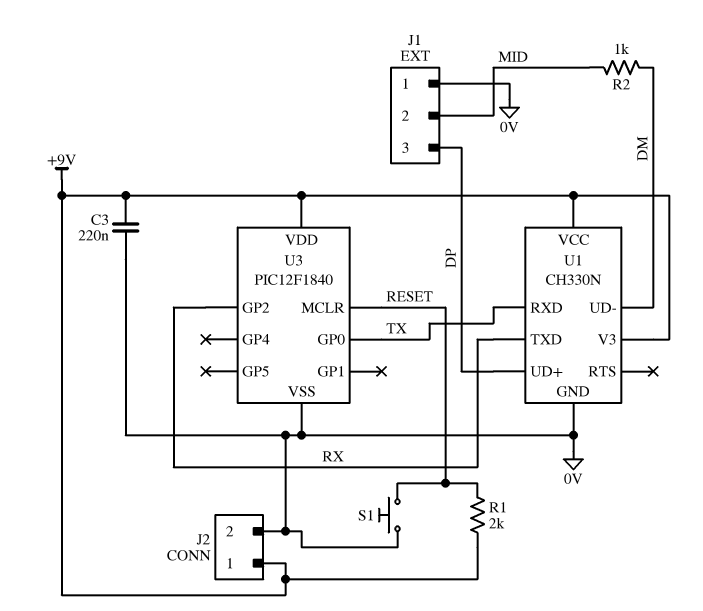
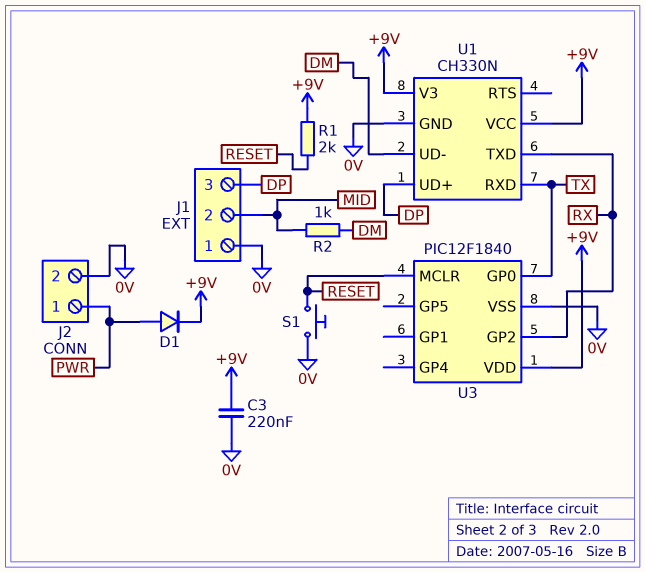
D1: none -> diode (A PWR, K +9V)
J2 pin 1: +9V -> PWR

